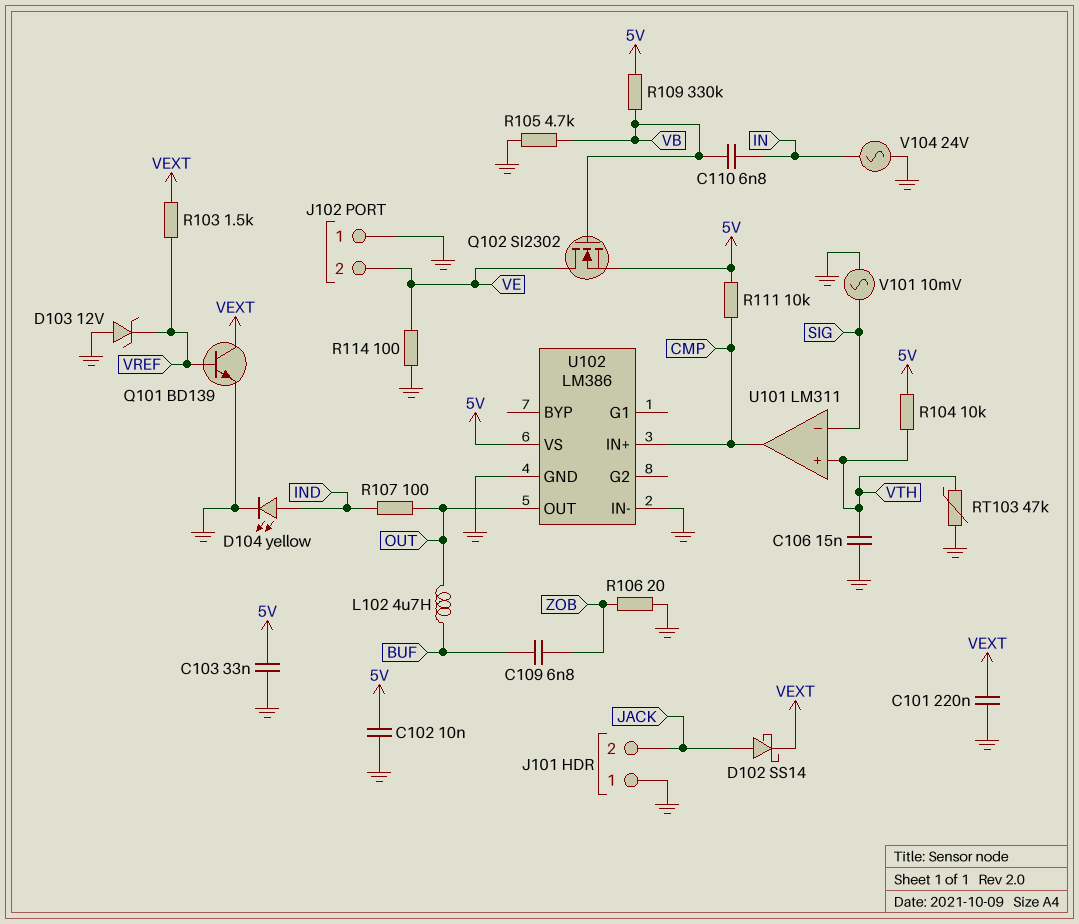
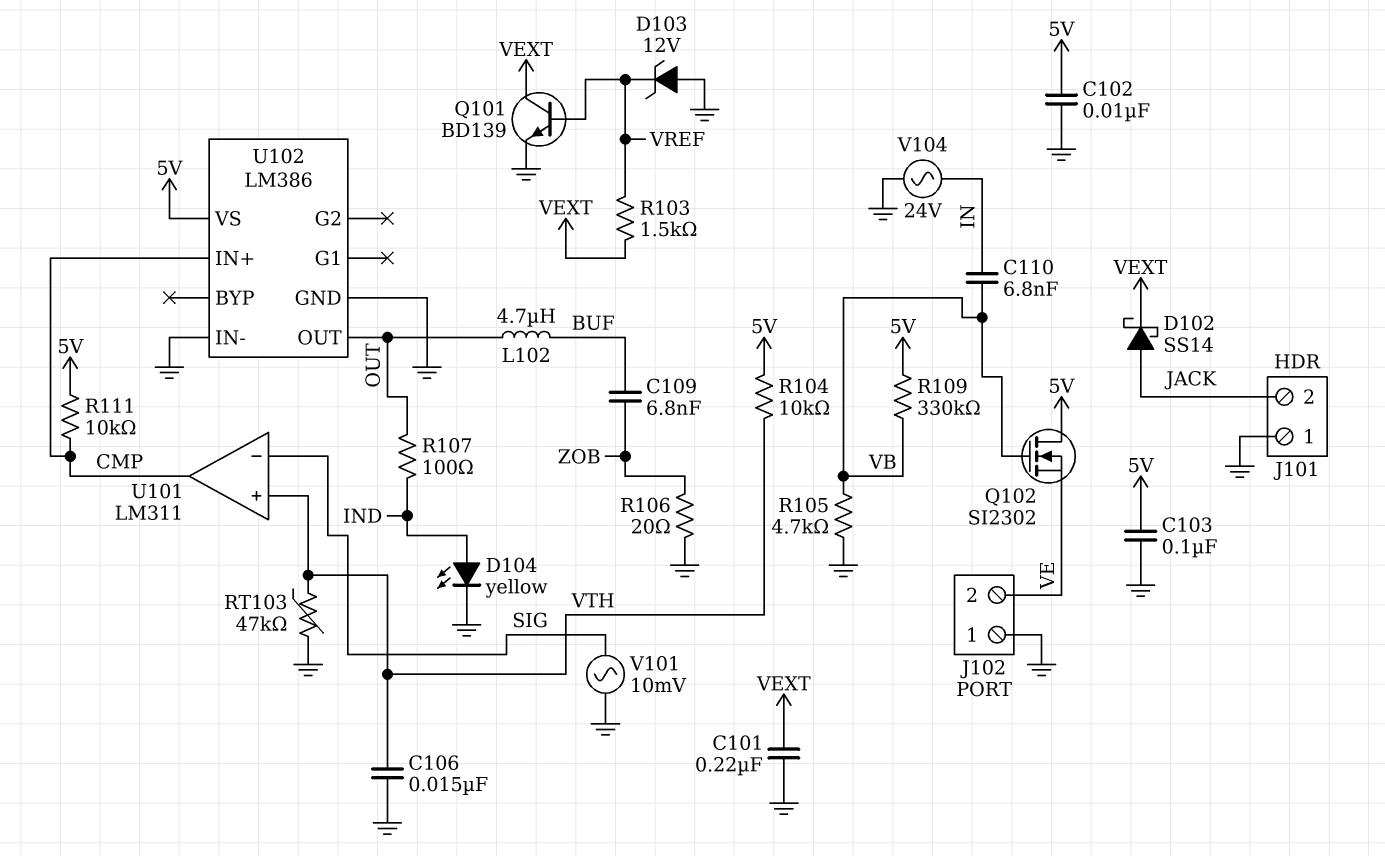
C103: 33nF (5V, GND) -> 100nF (5V, GND)
Q102: NMOS SI2302 (G VB, D VE, S 5V) -> NMOS SI2302 (G VB, D 5V, S VE)
R114: 100 (GND, VE) -> none

